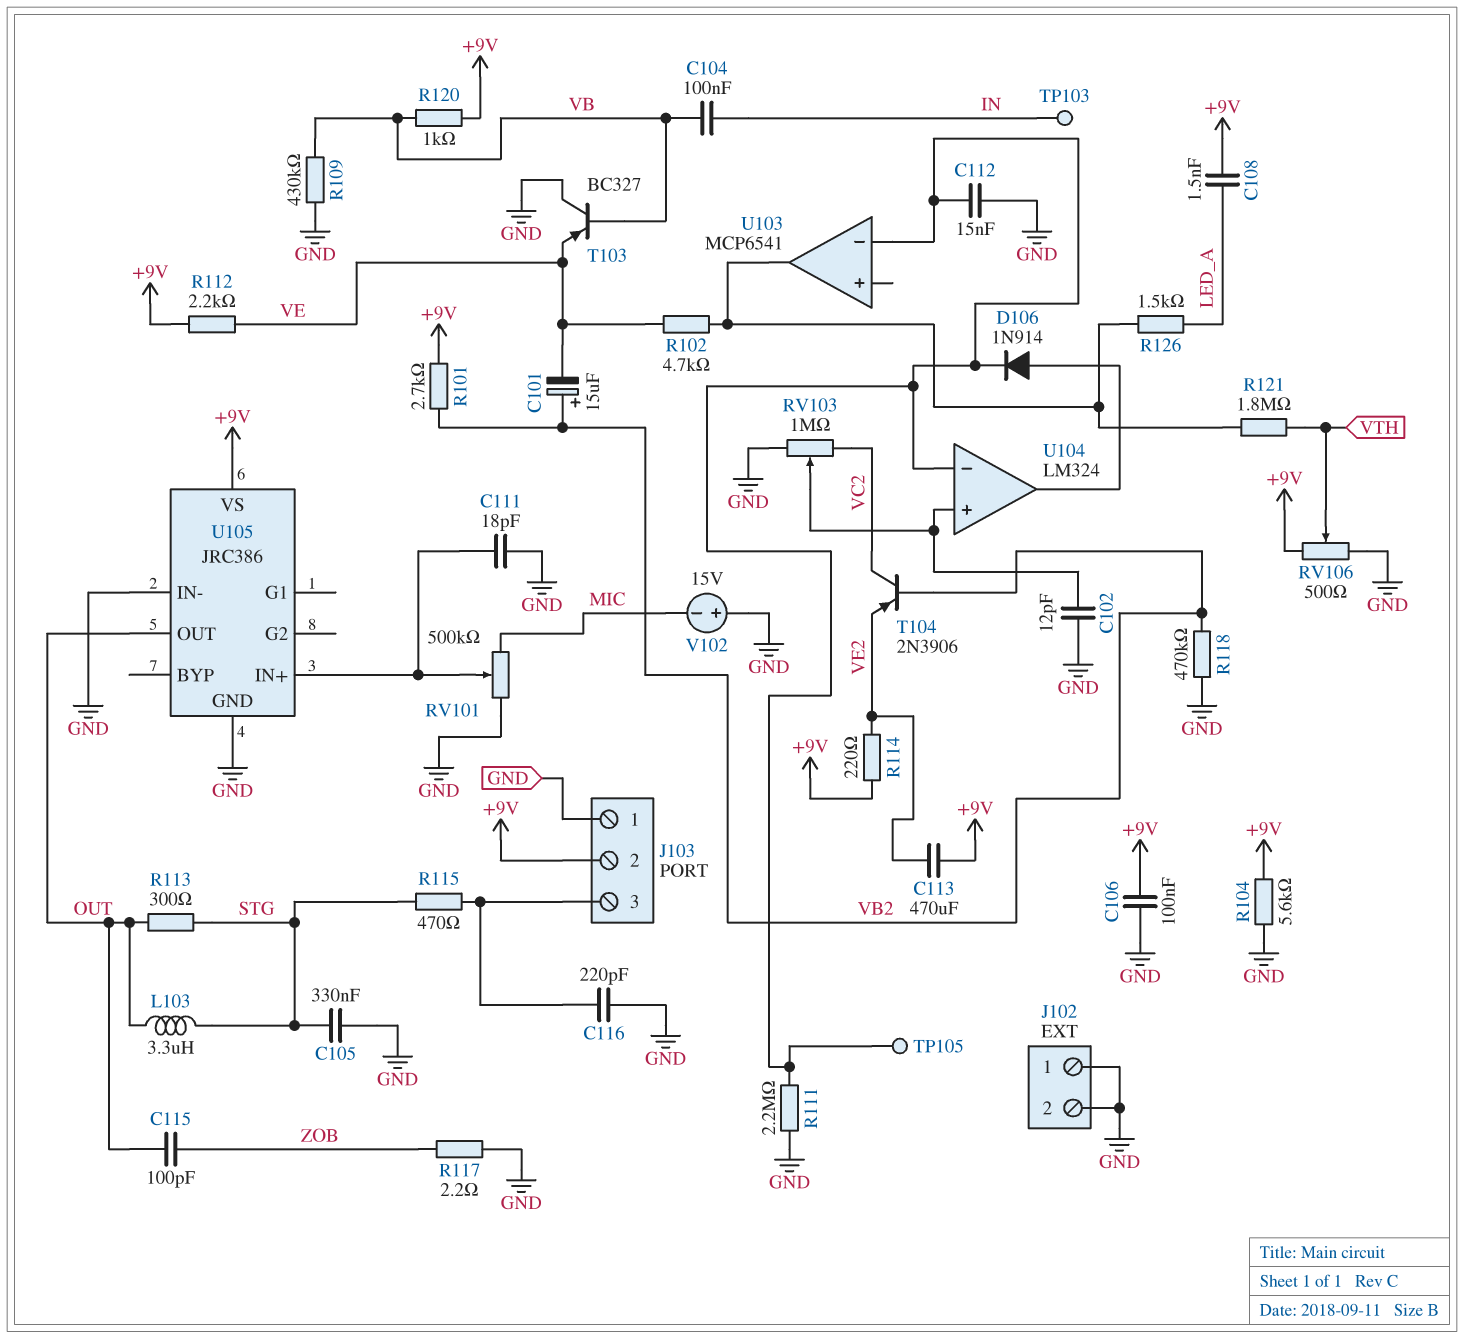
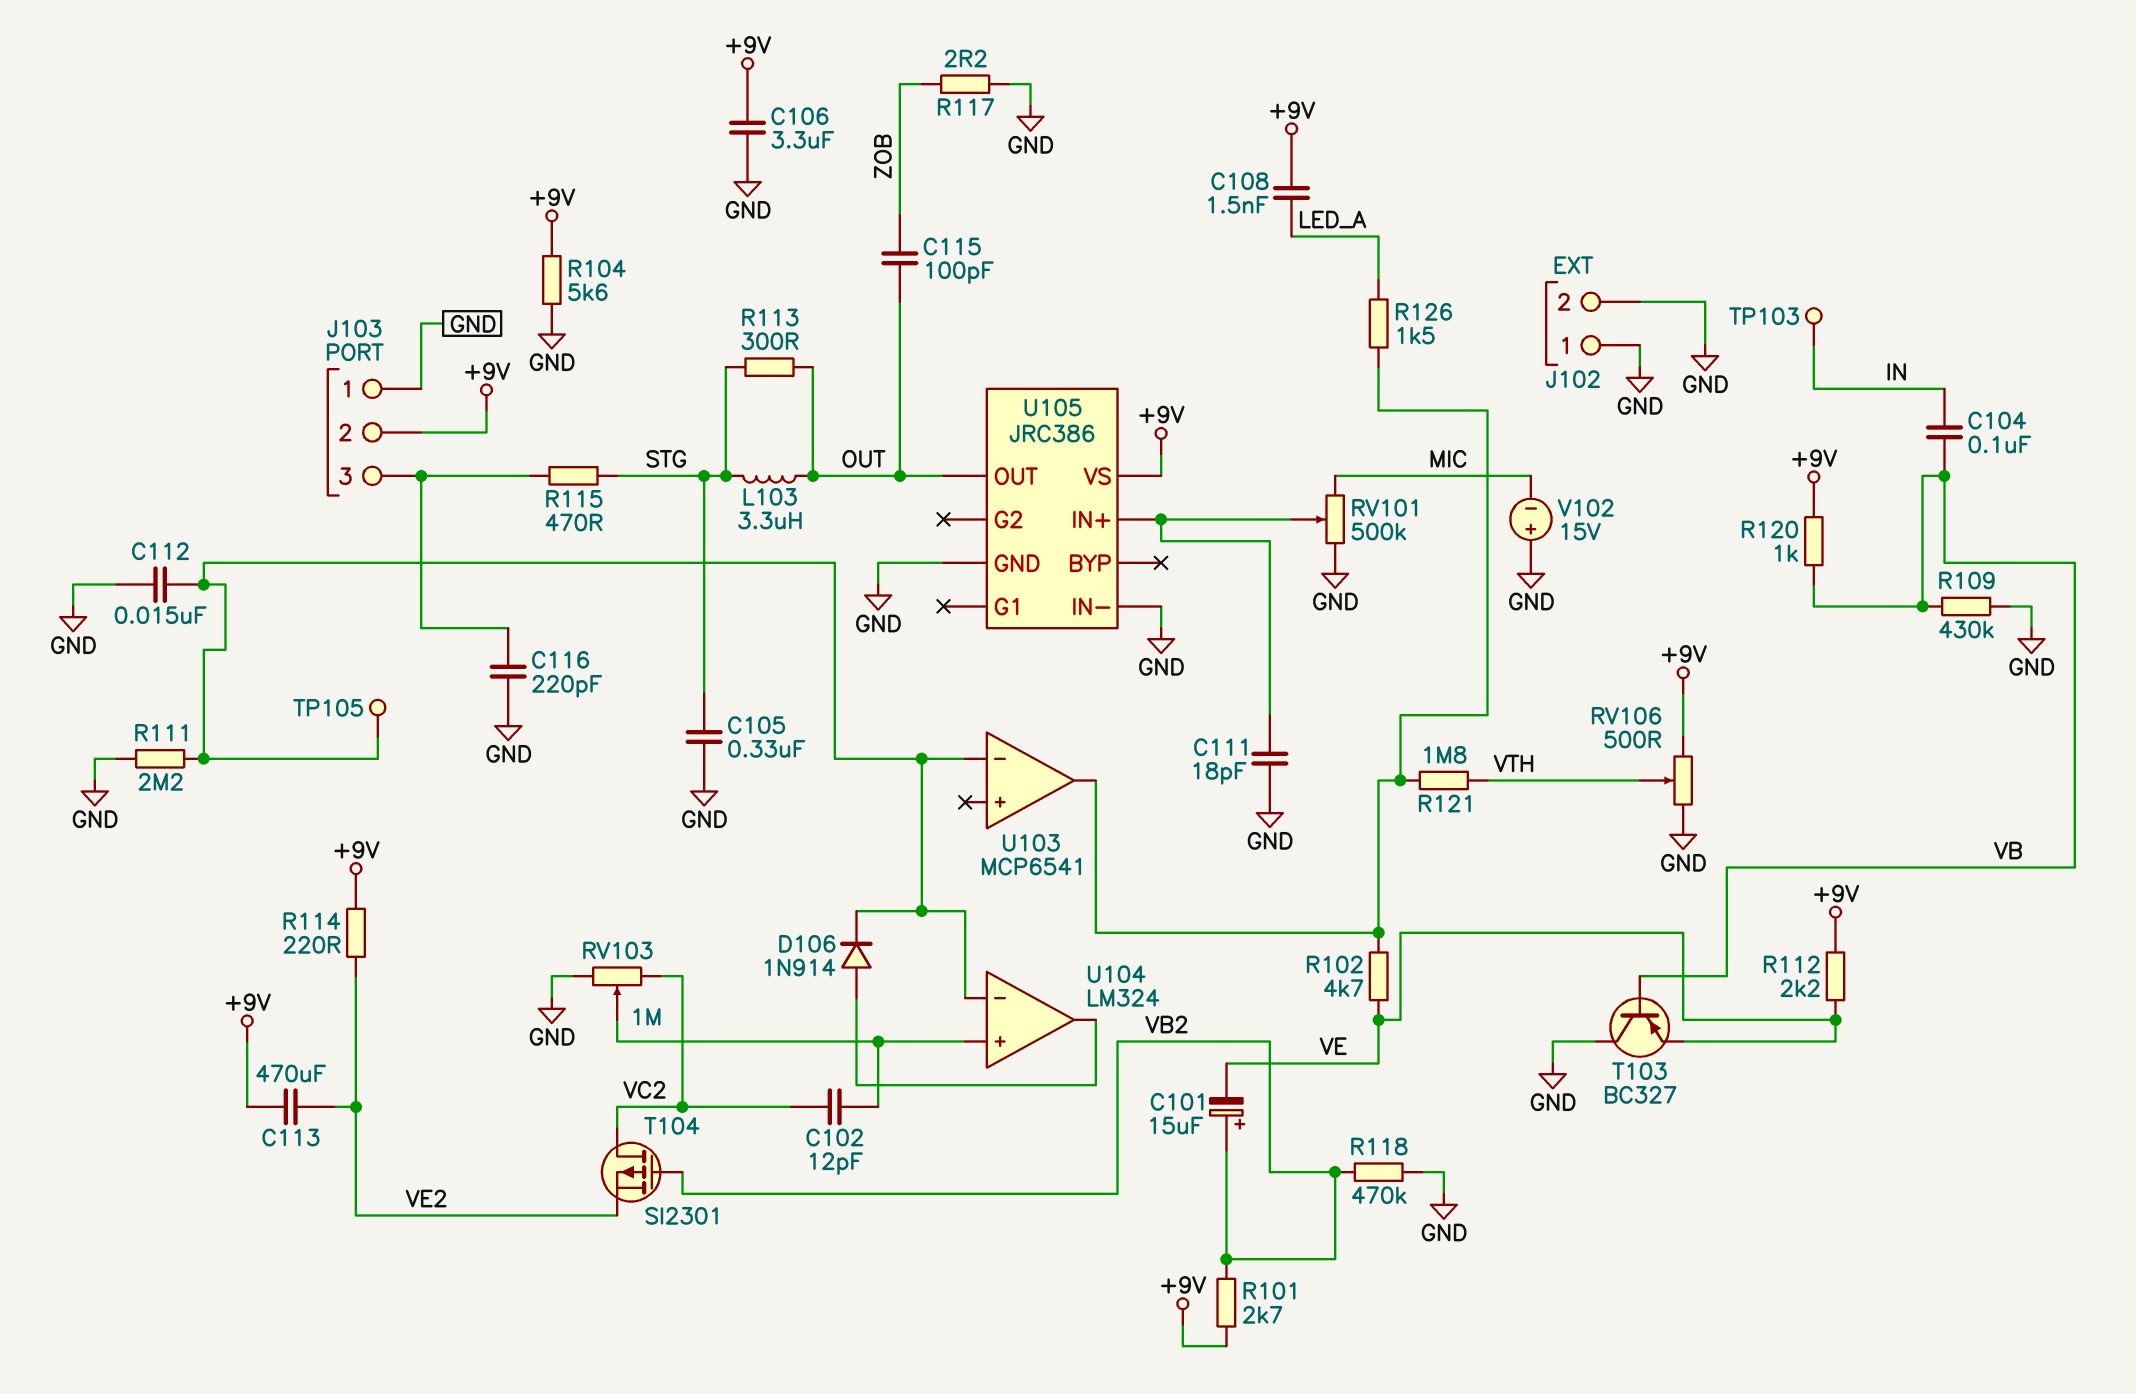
C102: 12pF (GND, U104/in+) -> 12pF (U104/in+, VC2)
C106: 100nF (+9V, GND) -> 3.3uF (+9V, GND)
T104: PNP 2N3906 (B VB2, C VC2, E VE2) -> PMOS SI2301 (G VB2, D VC2, S VE2)

